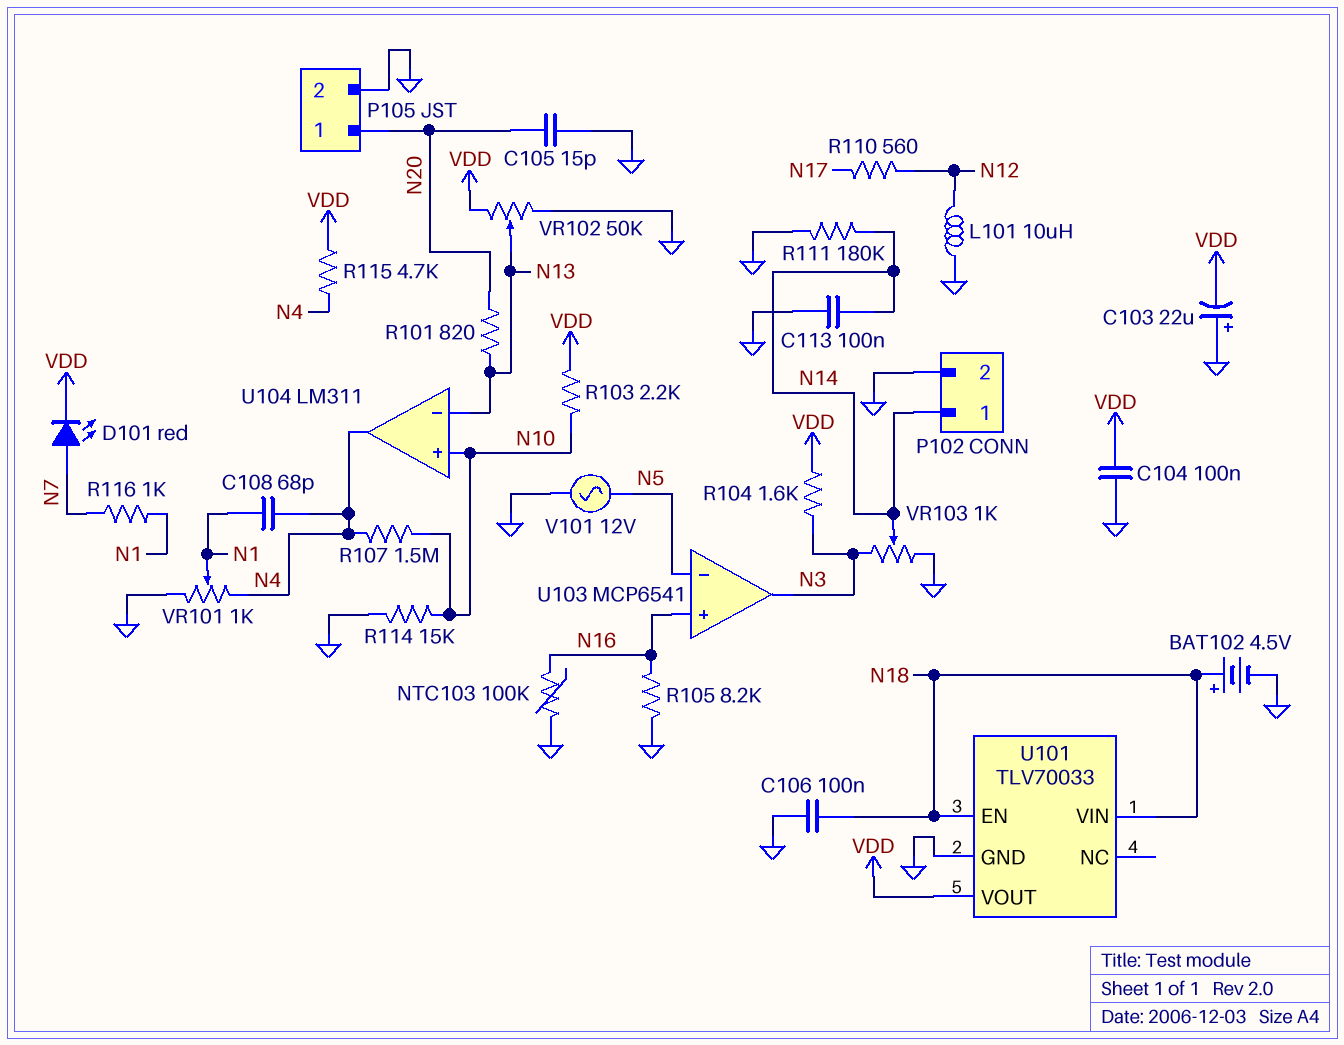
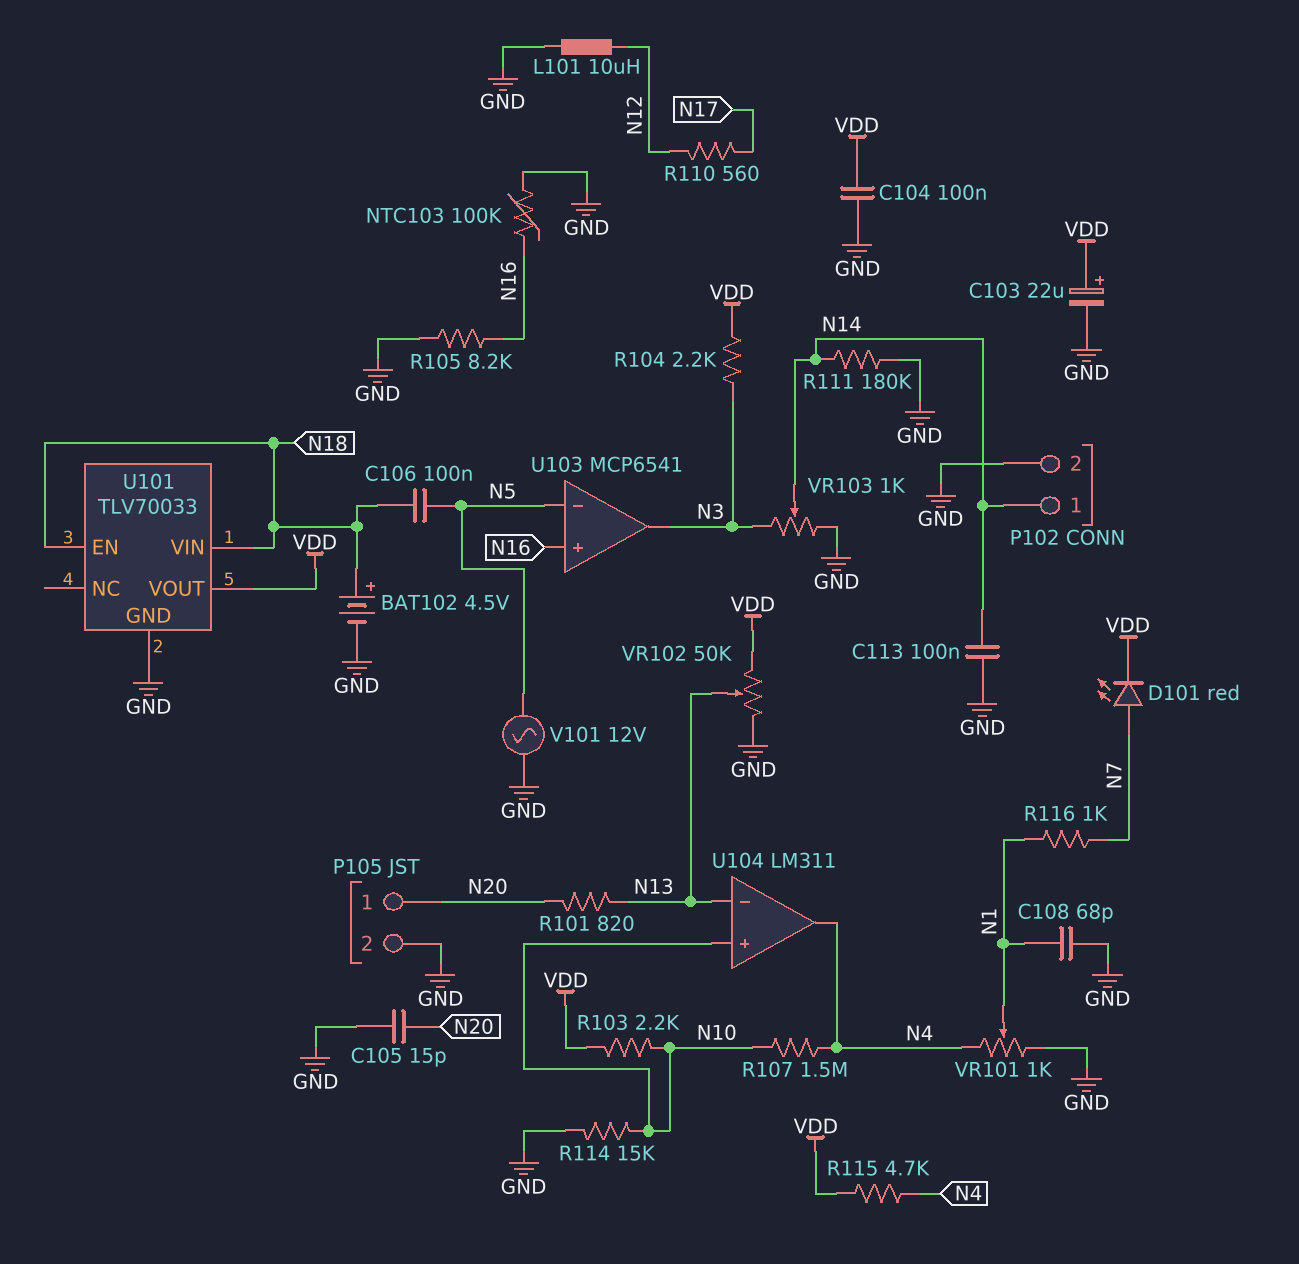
C103: 22uF (plus GND, minus VDD) -> 22uF (plus VDD, minus GND)
C106: 100nF (GND, N18) -> 100nF (N5, N18)
C108: 68pF (N1, N4) -> 68pF (GND, N1)
R104: 1.6k (N3, VDD) -> 2.2k (N3, VDD)

